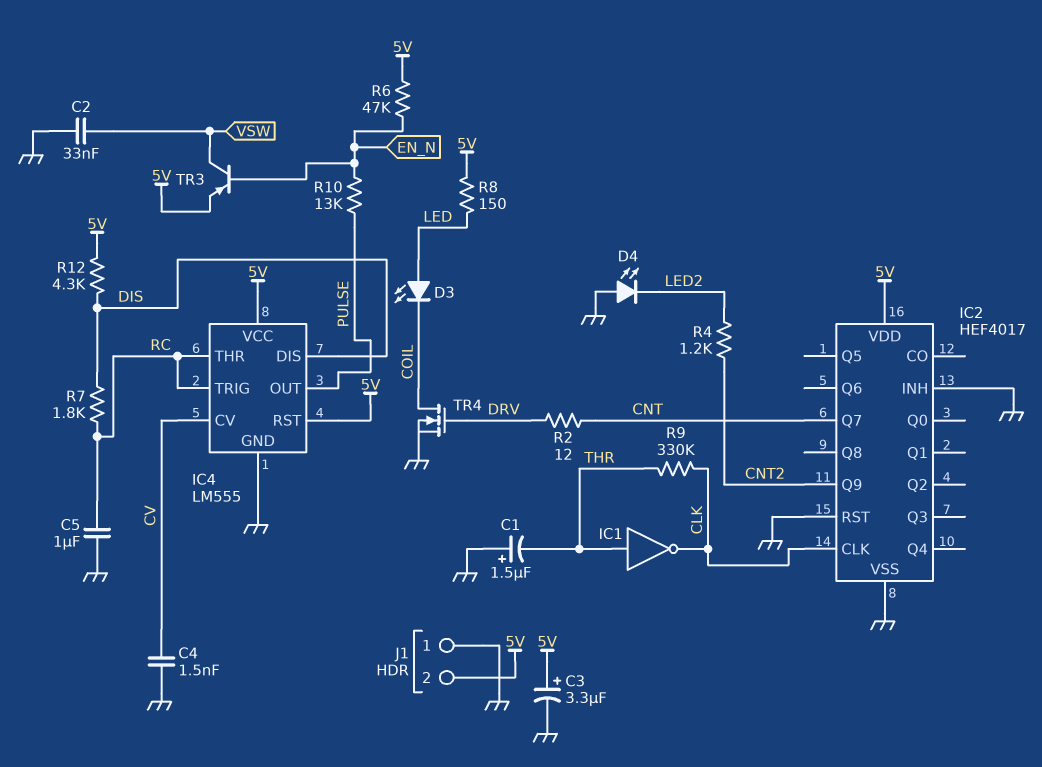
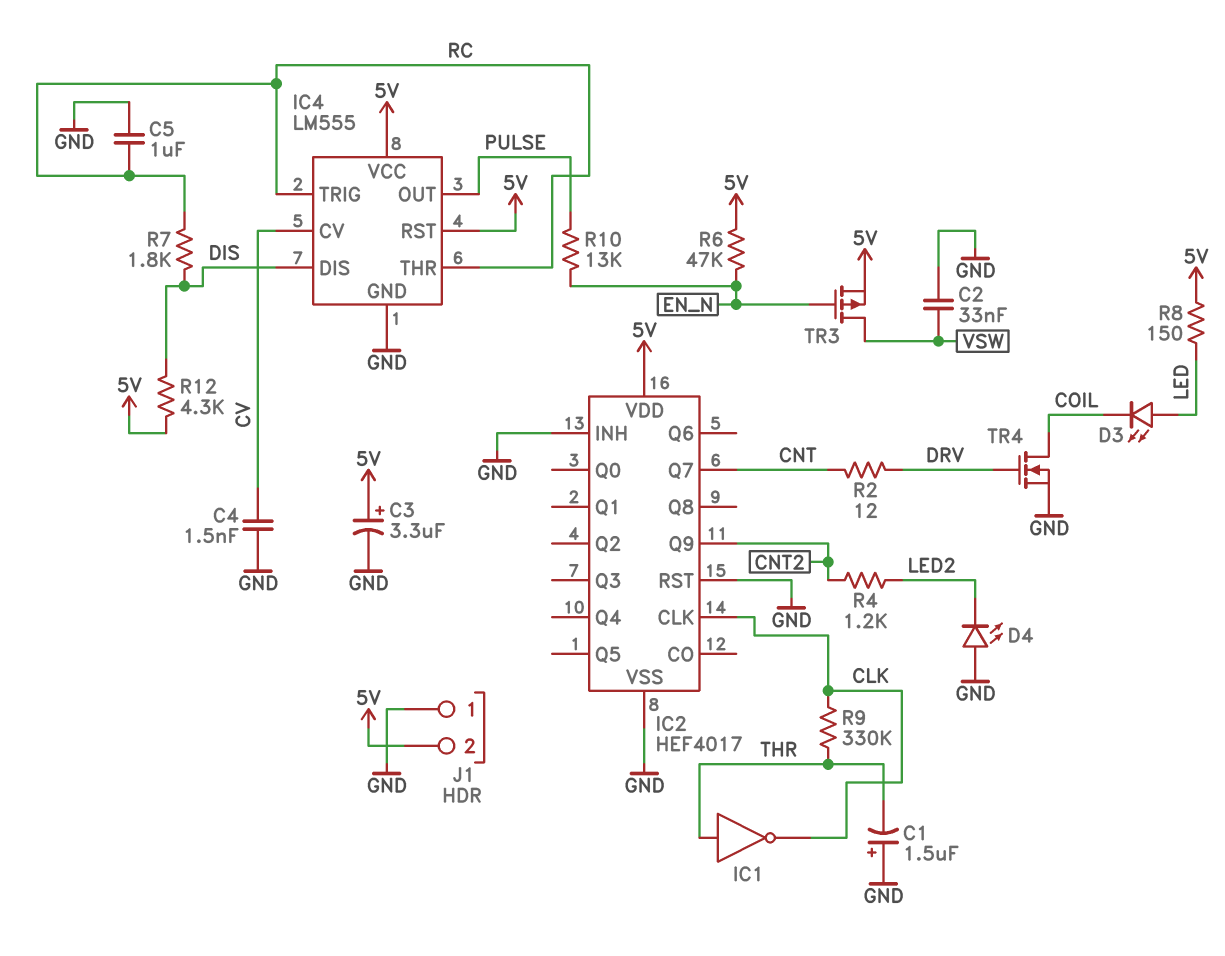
TR3: PNP (B EN_N, C VSW, E 5V) -> PMOS (G EN_N, D VSW, S 5V)

